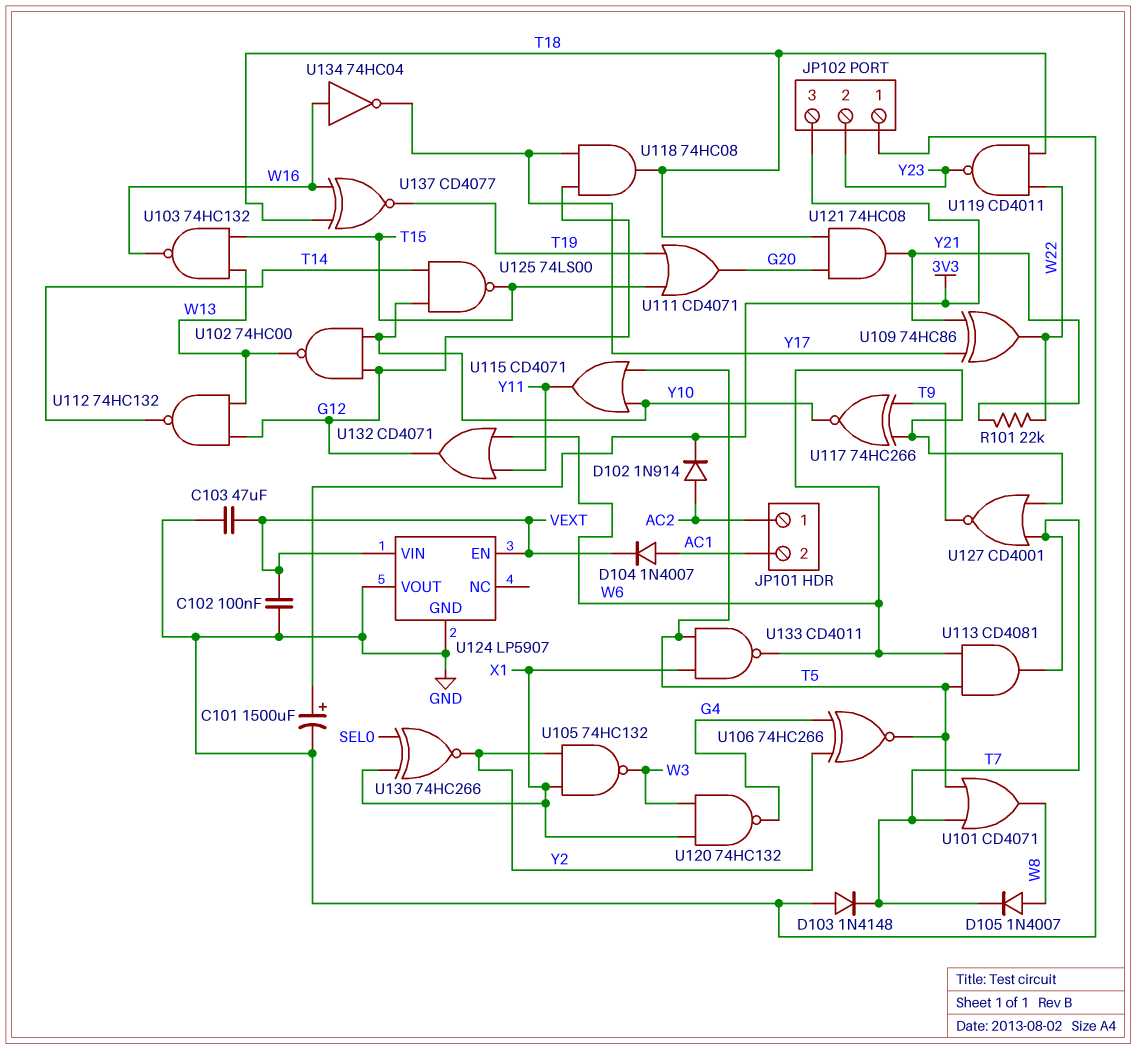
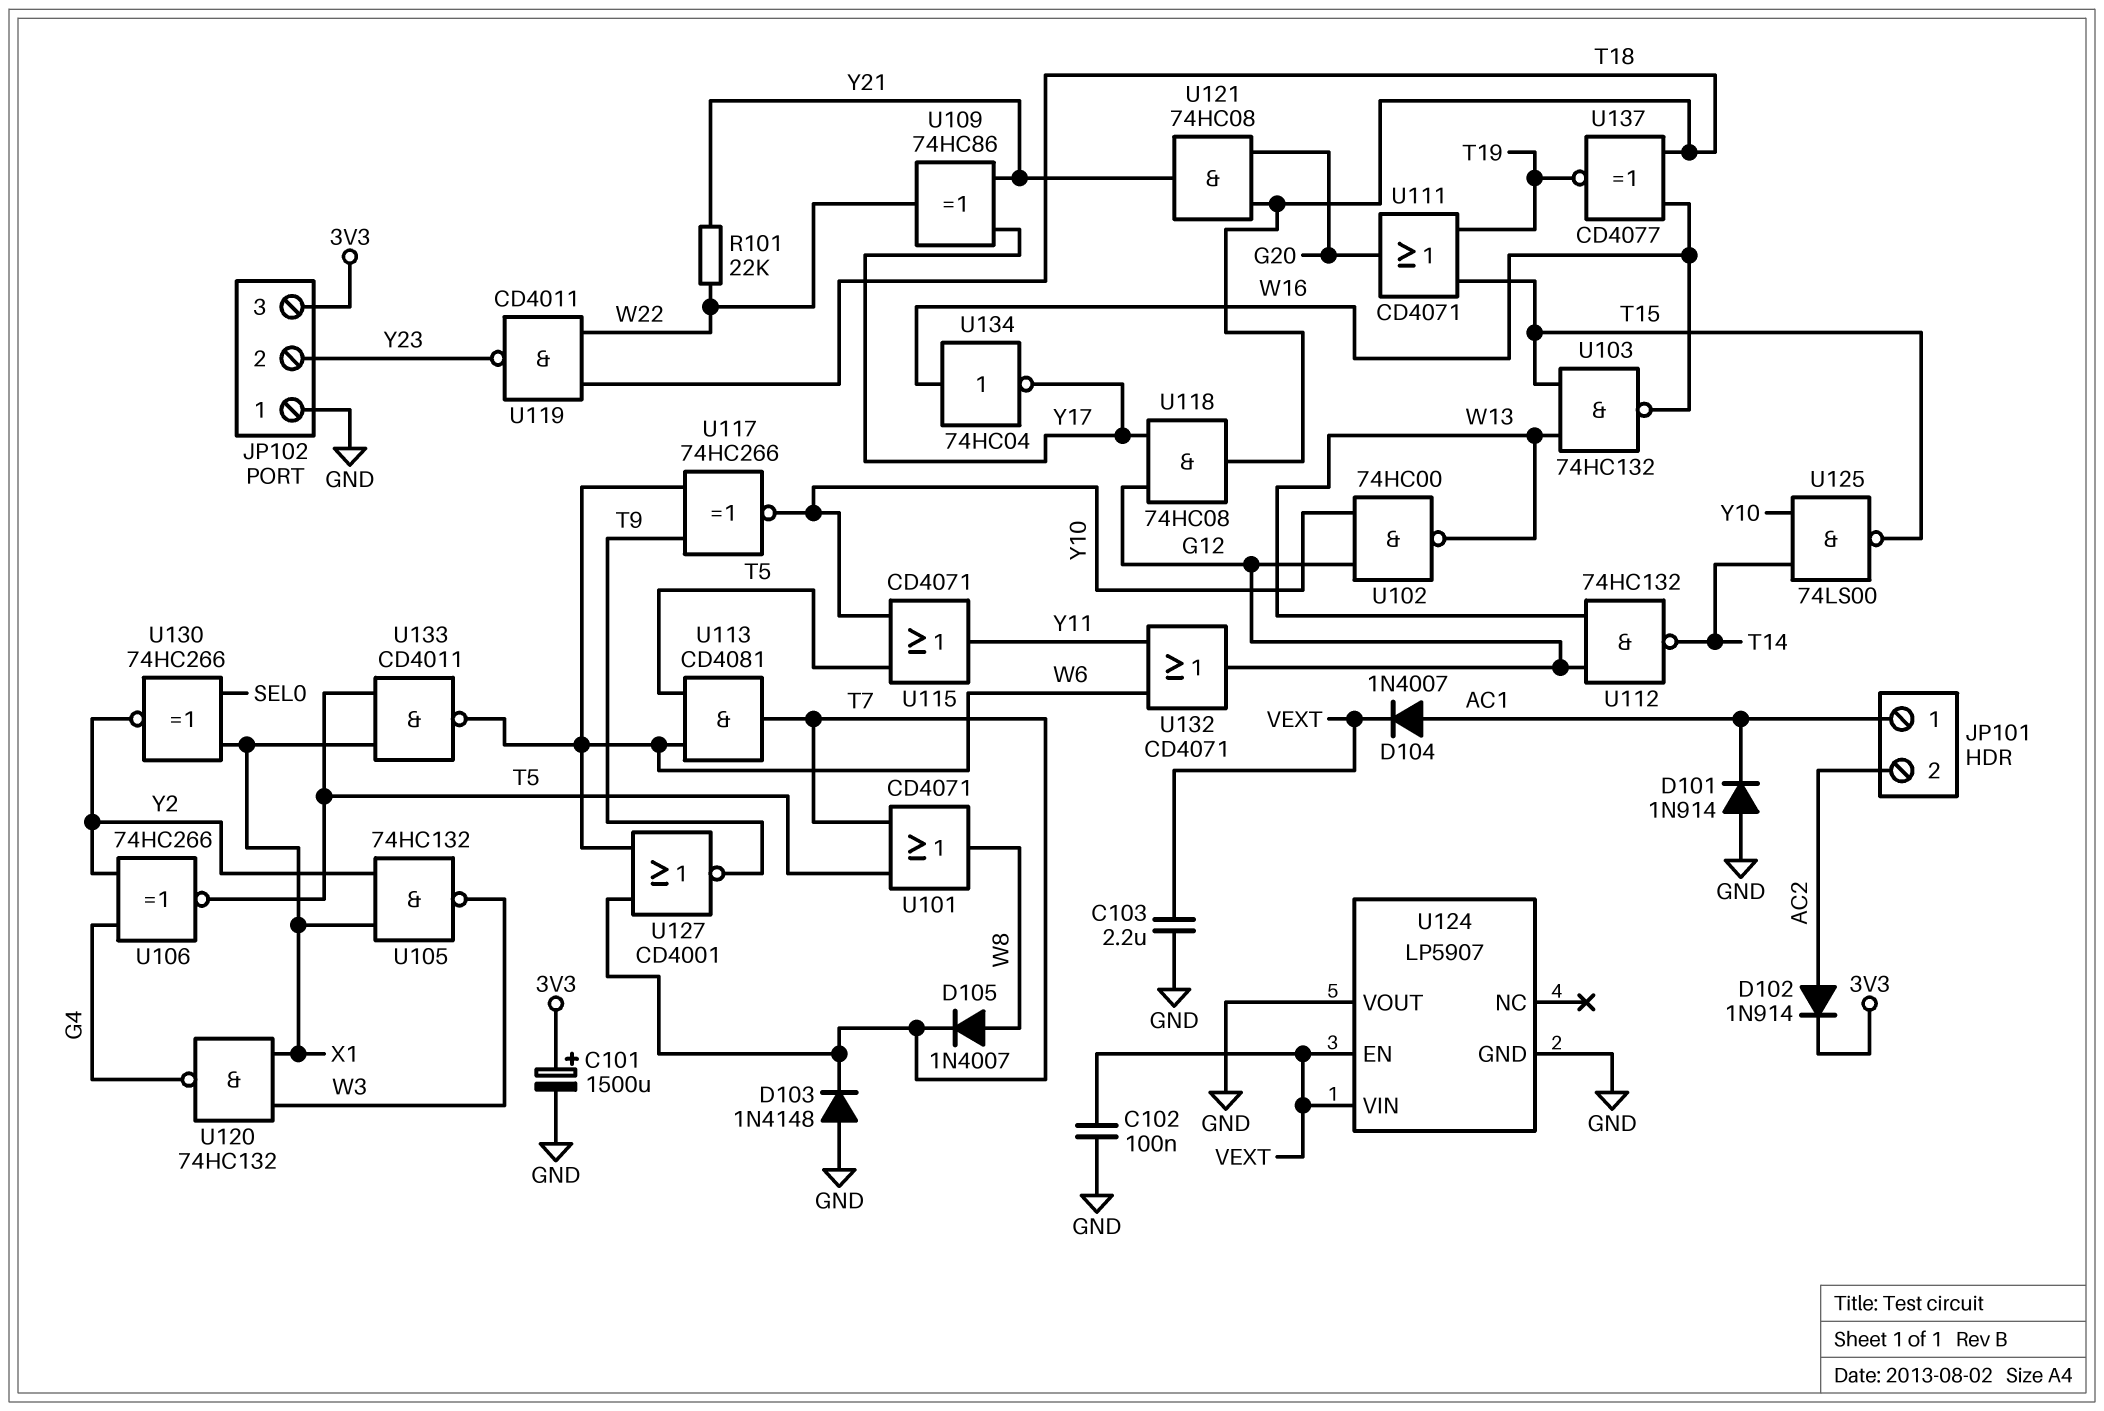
C103: 47uF (GND, VEXT) -> 2.2uF (GND, VEXT)
D101: none -> diode 1N914 (A GND, K AC1)
JP101 pin 1: AC2 -> AC1
JP101 pin 2: AC1 -> AC2

